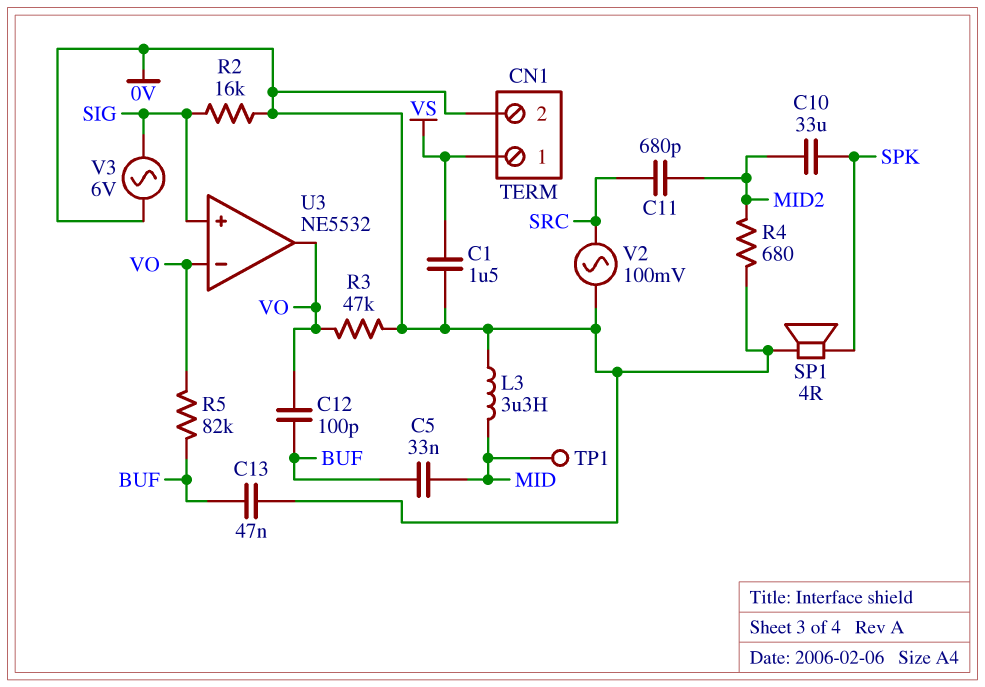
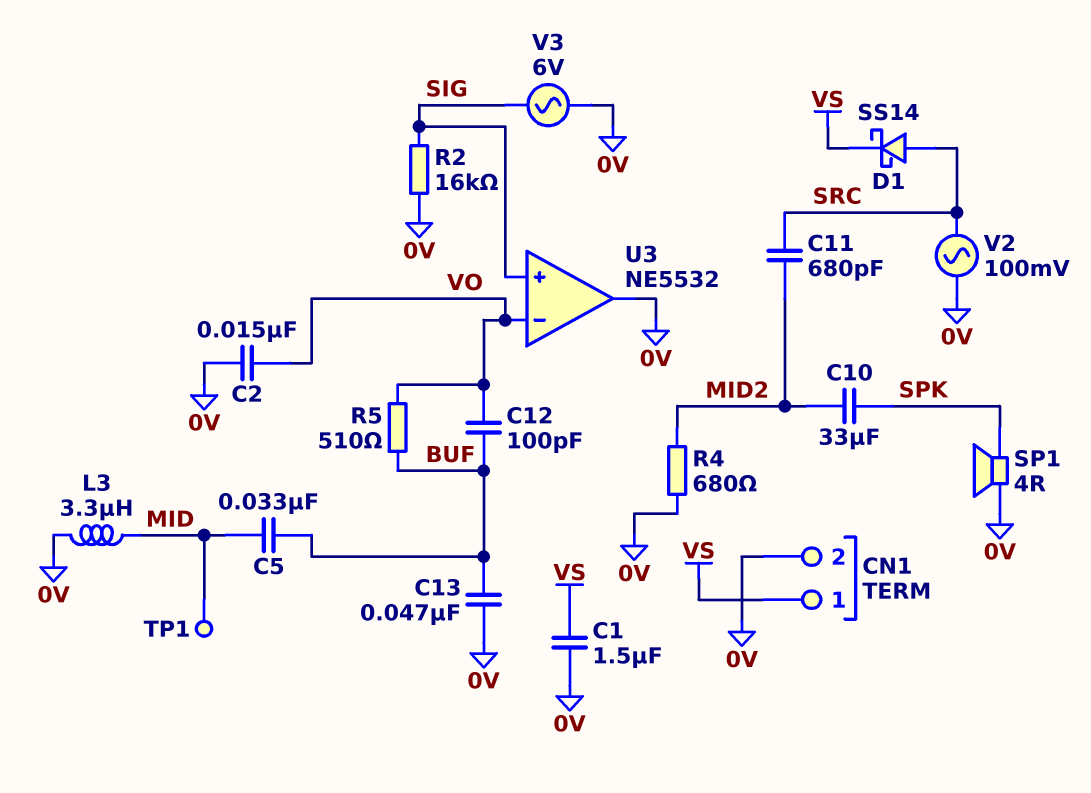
C2: none -> 15nF (0V, VO)
D1: none -> schottky SS14 (A SRC, K VS)
R3: 47k (0V, VO) -> none
R5: 82k (BUF, VO) -> 510 (BUF, VO)
U3 pin out: VO -> 0V

